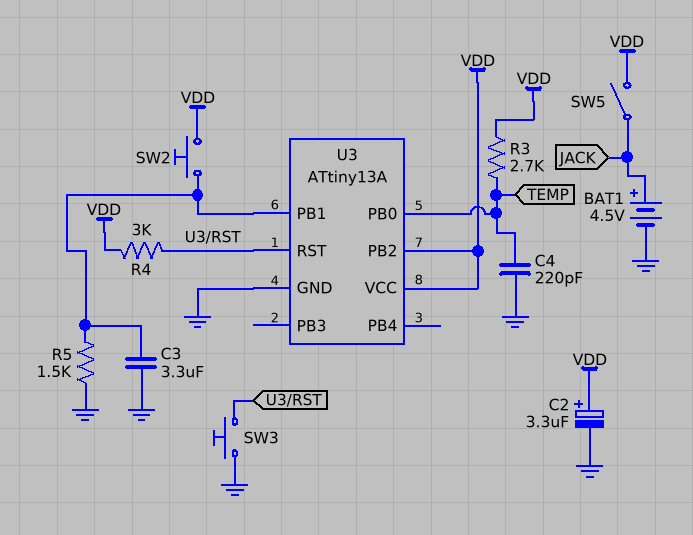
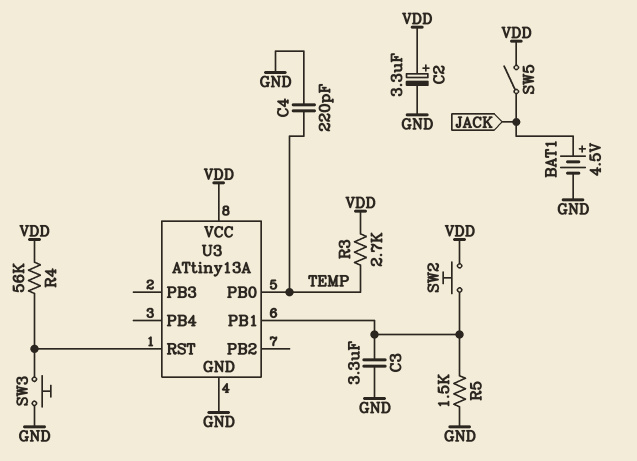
R4: 3k (U3/RST, VDD) -> 56k (U3/RST, VDD)
U3 pin PB2: VDD -> none

